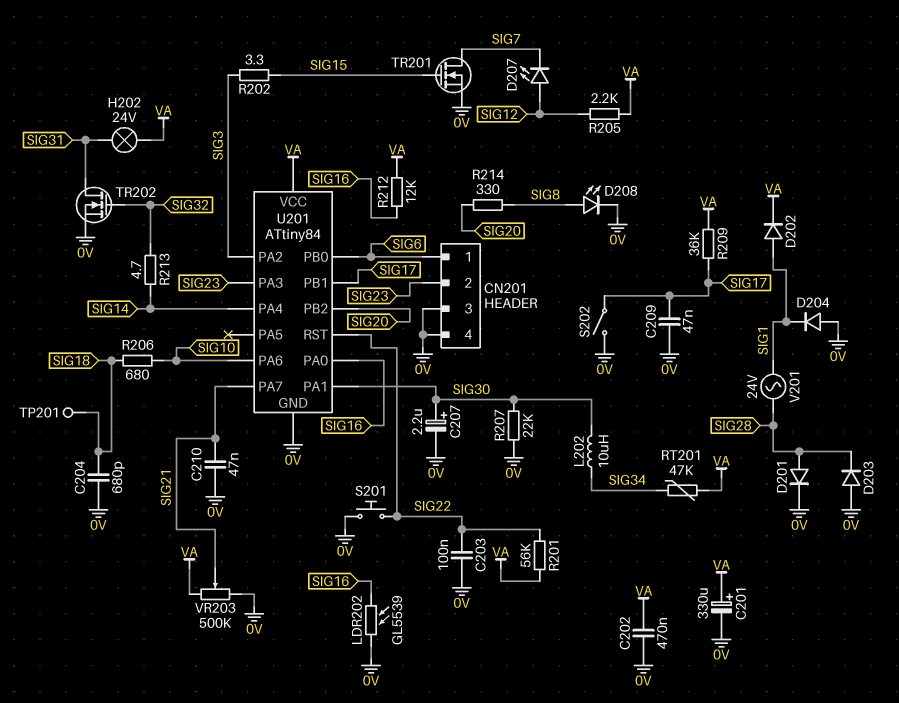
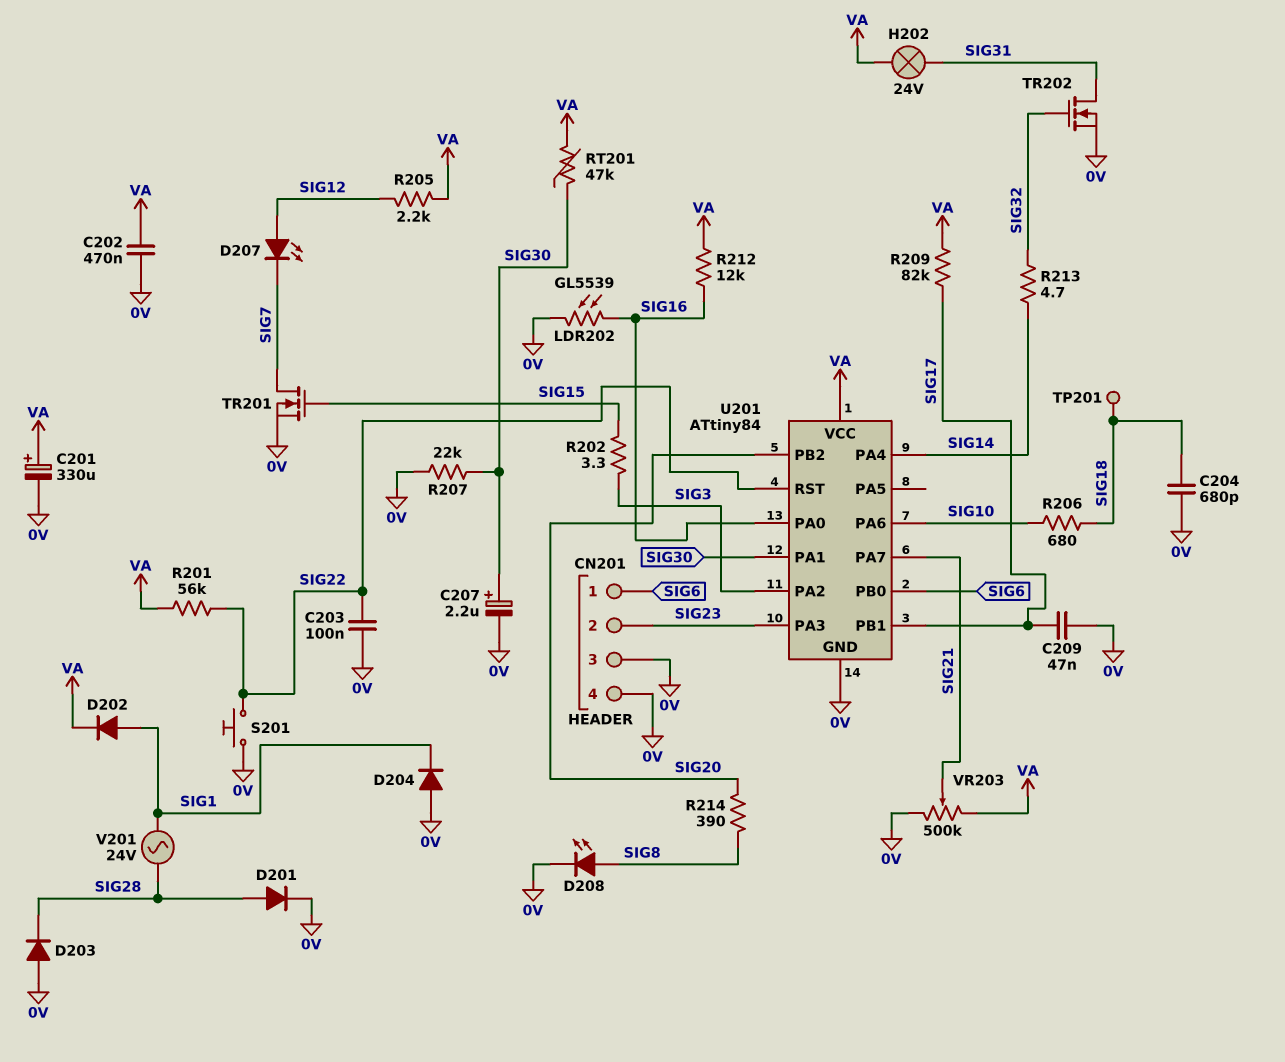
C210: 47nF (0V, SIG21) -> none
L202: 10uH (SIG30, SIG34) -> none
R209: 36k (SIG17, VA) -> 82k (SIG17, VA)
R214: 330 (SIG8, SIG20) -> 390 (SIG8, SIG20)
RT201: 47k (SIG34, VA) -> 47k (SIG30, VA)
S202: switch (0V, SIG17) -> none

